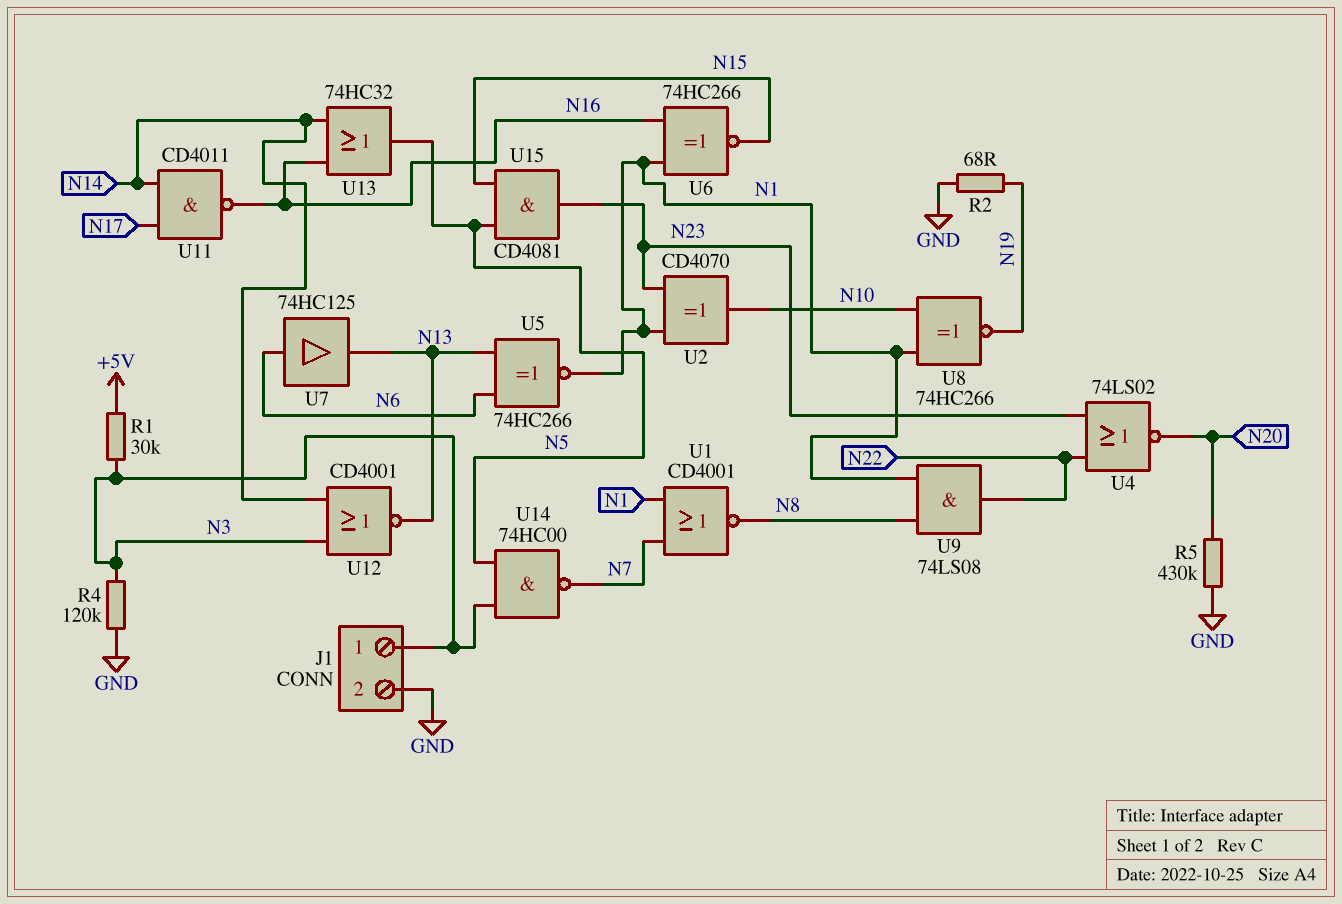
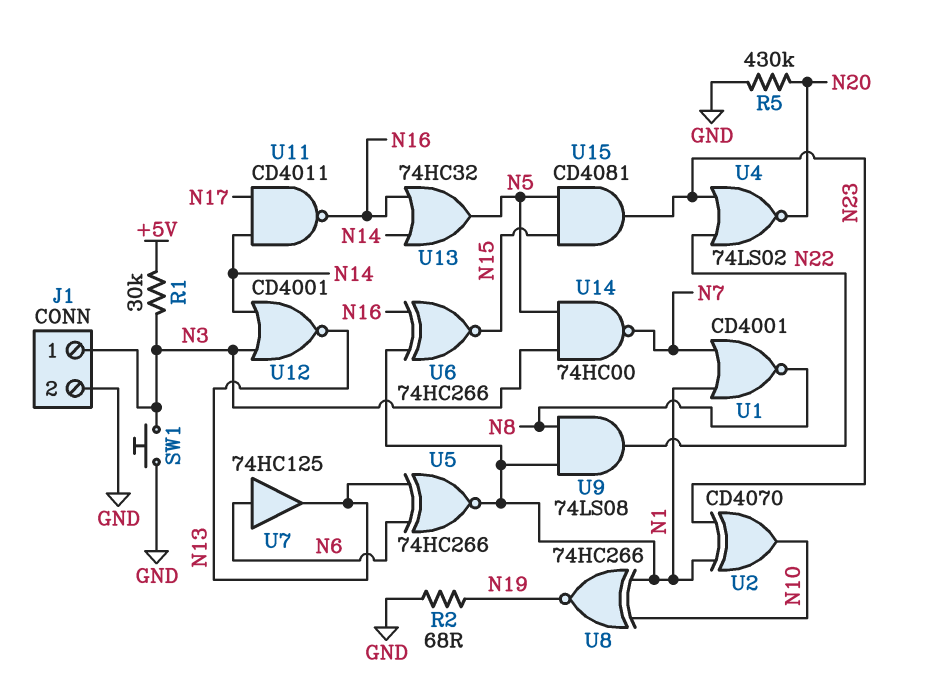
R4: 120k (GND, N3) -> none
SW1: none -> button (GND, N3)

